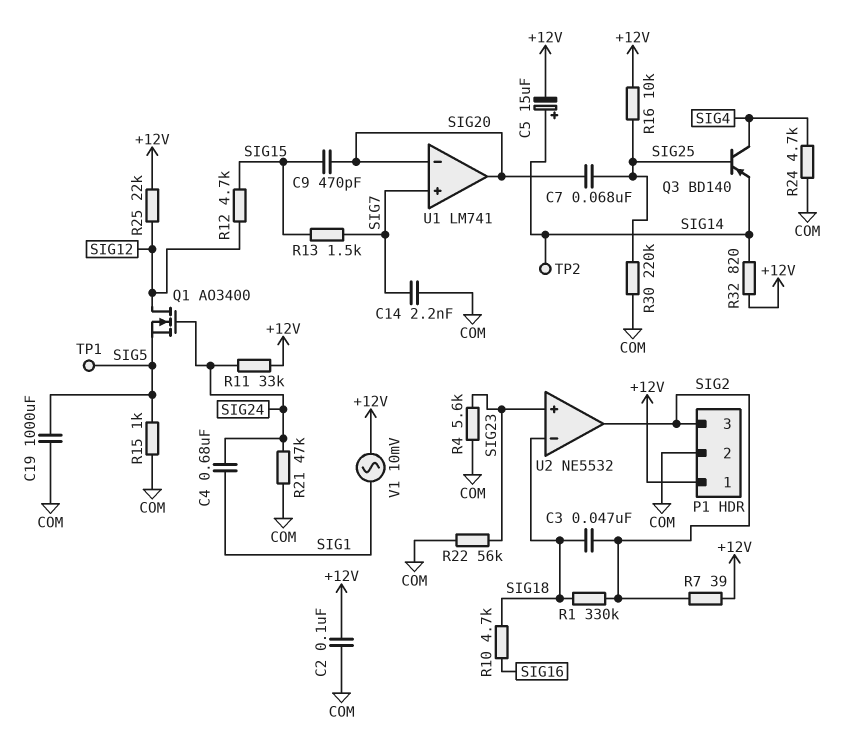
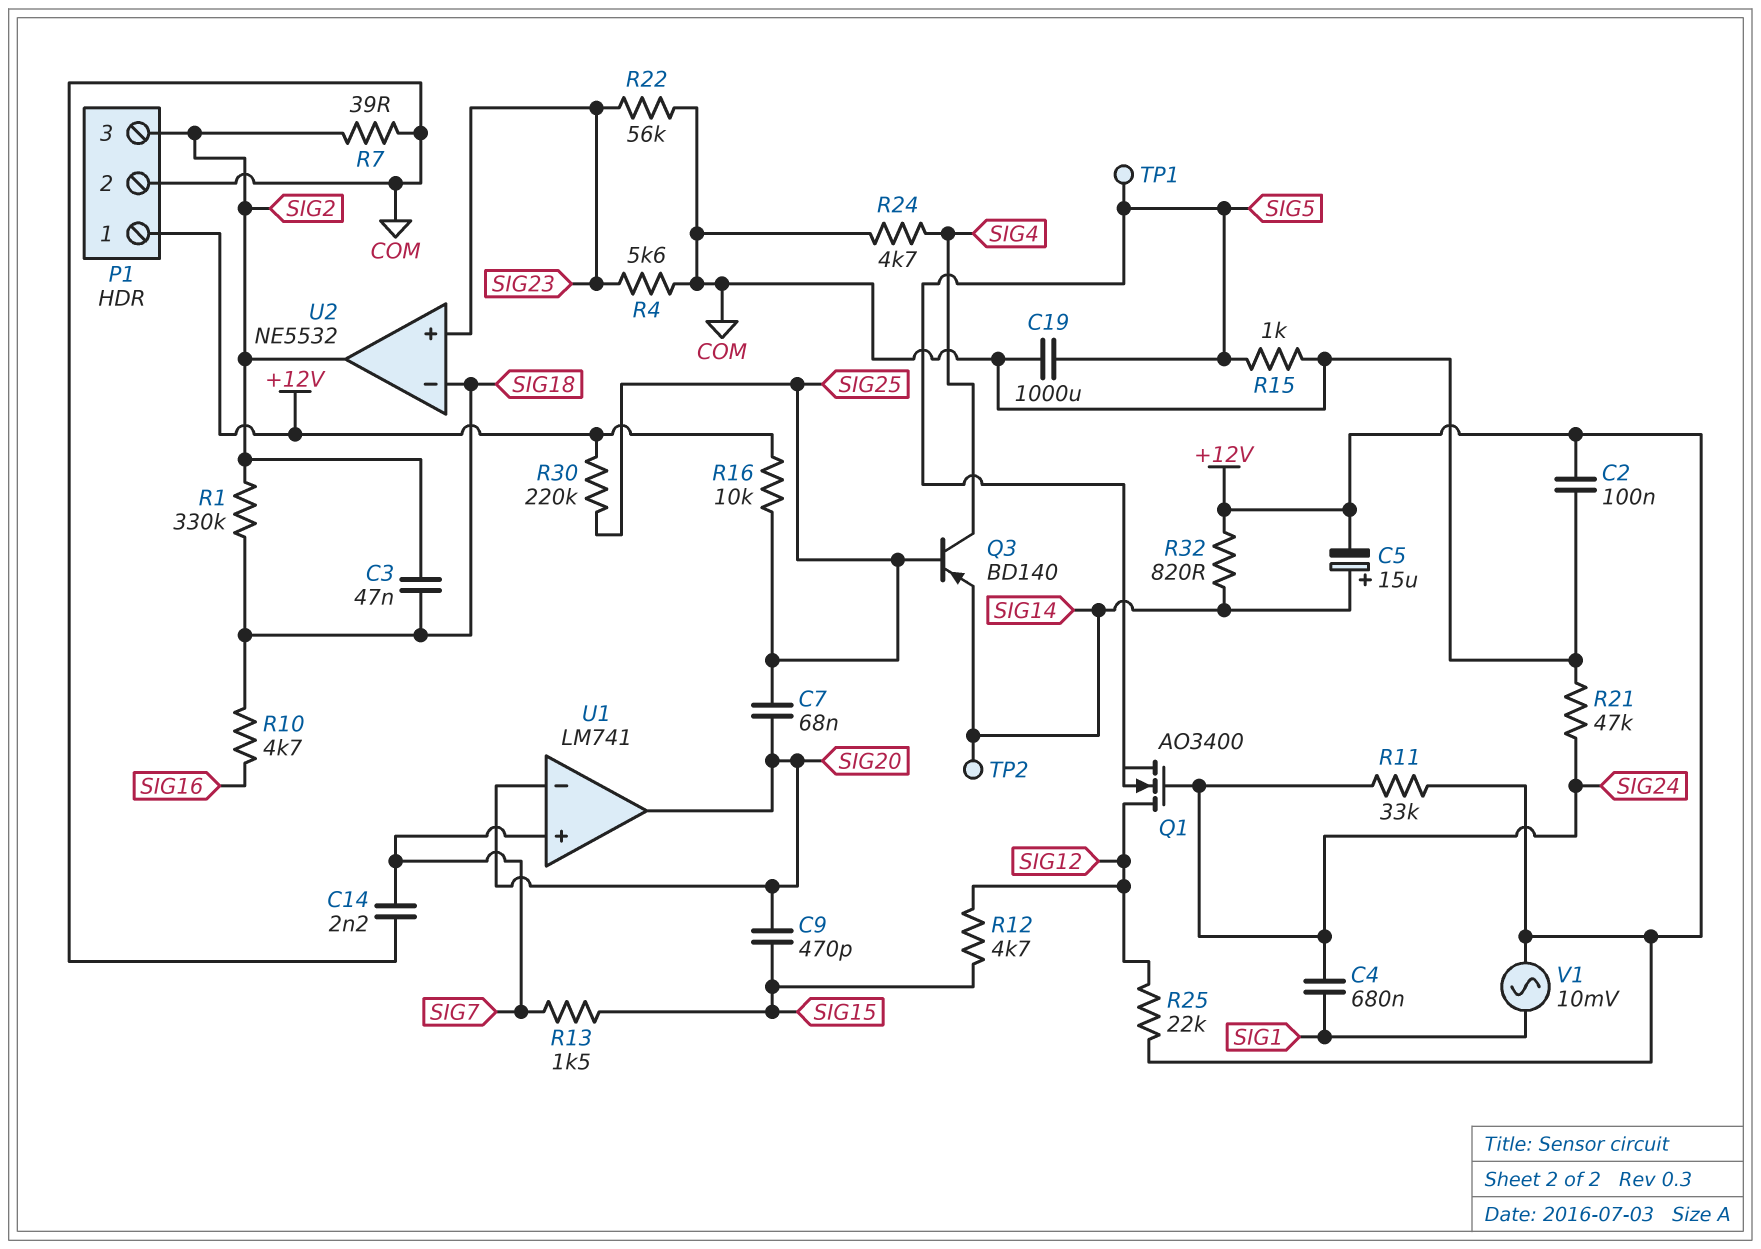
R7: 39 (+12V, SIG2) -> 39 (COM, SIG2)
R30: 220k (COM, SIG25) -> 220k (+12V, SIG25)

